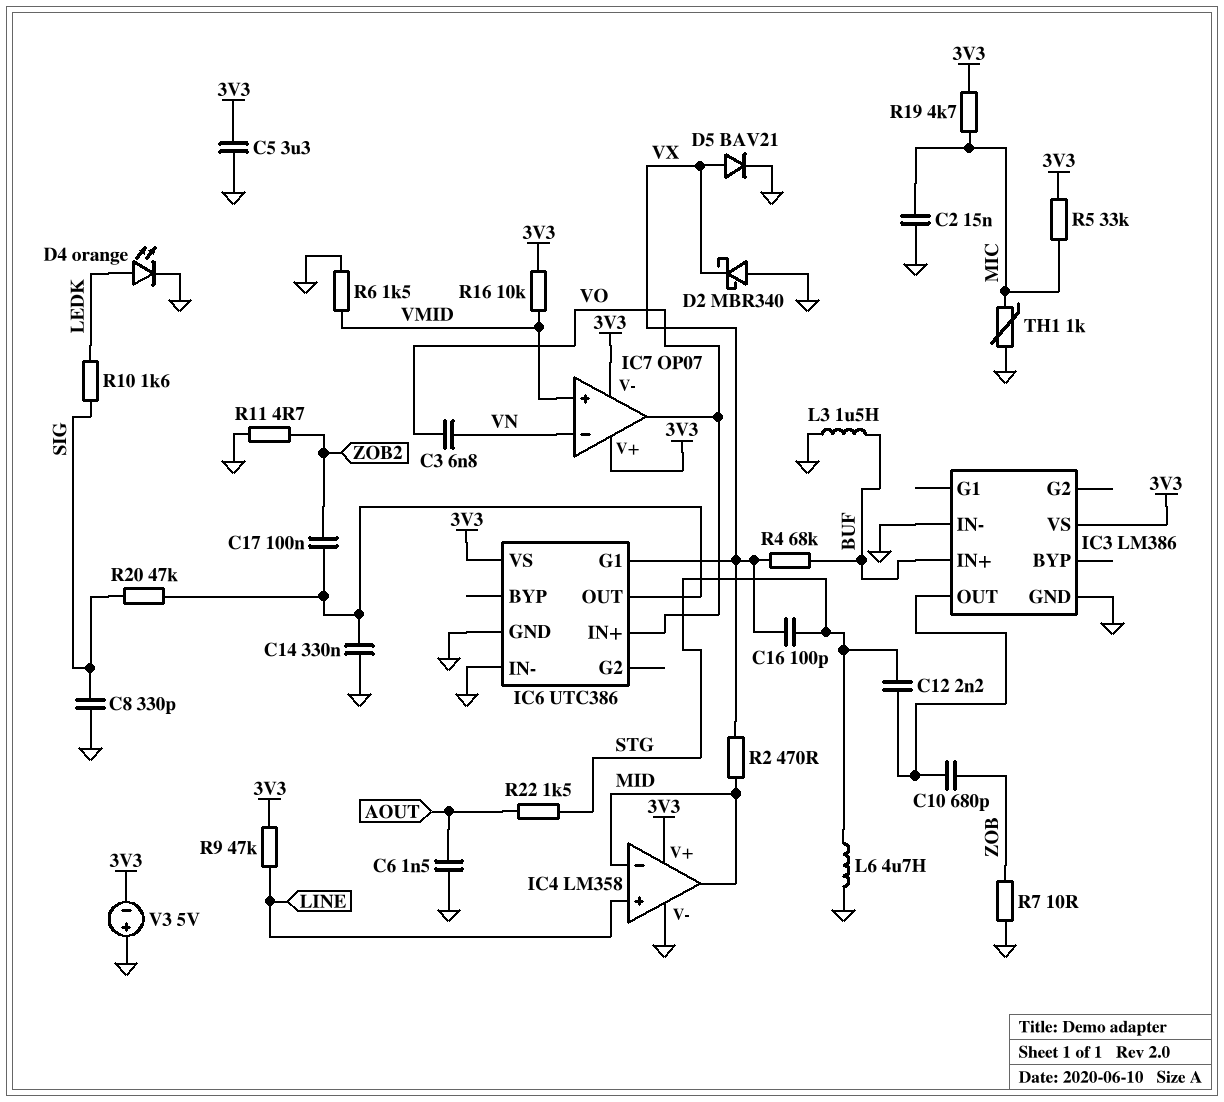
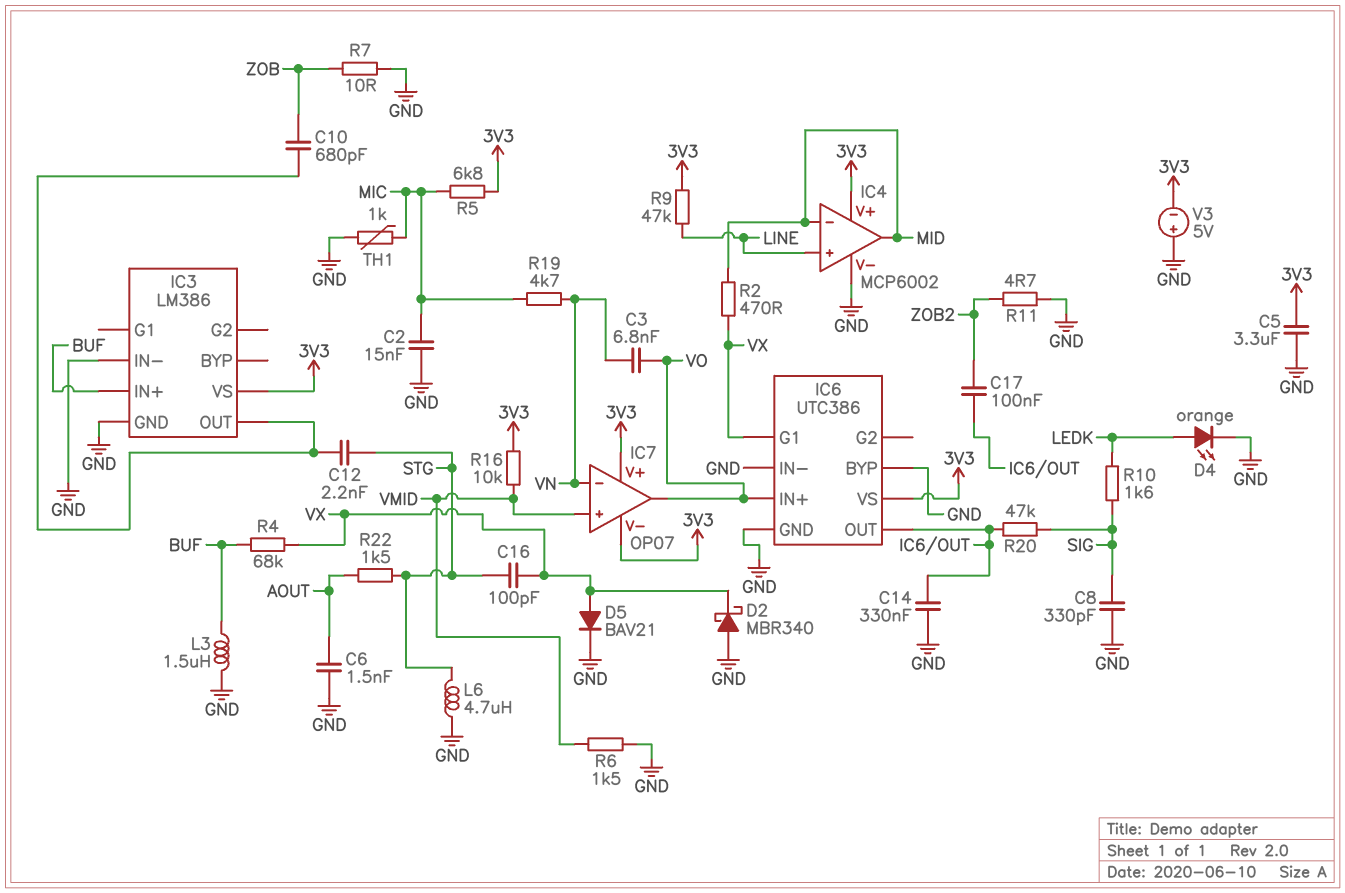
IC4: LM358 -> MCP6002
IC6 pin BYP: none -> GND
R5: 33k (3V3, MIC) -> 6.8k (3V3, MIC)
R19: 4.7k (3V3, MIC) -> 4.7k (MIC, VN)

